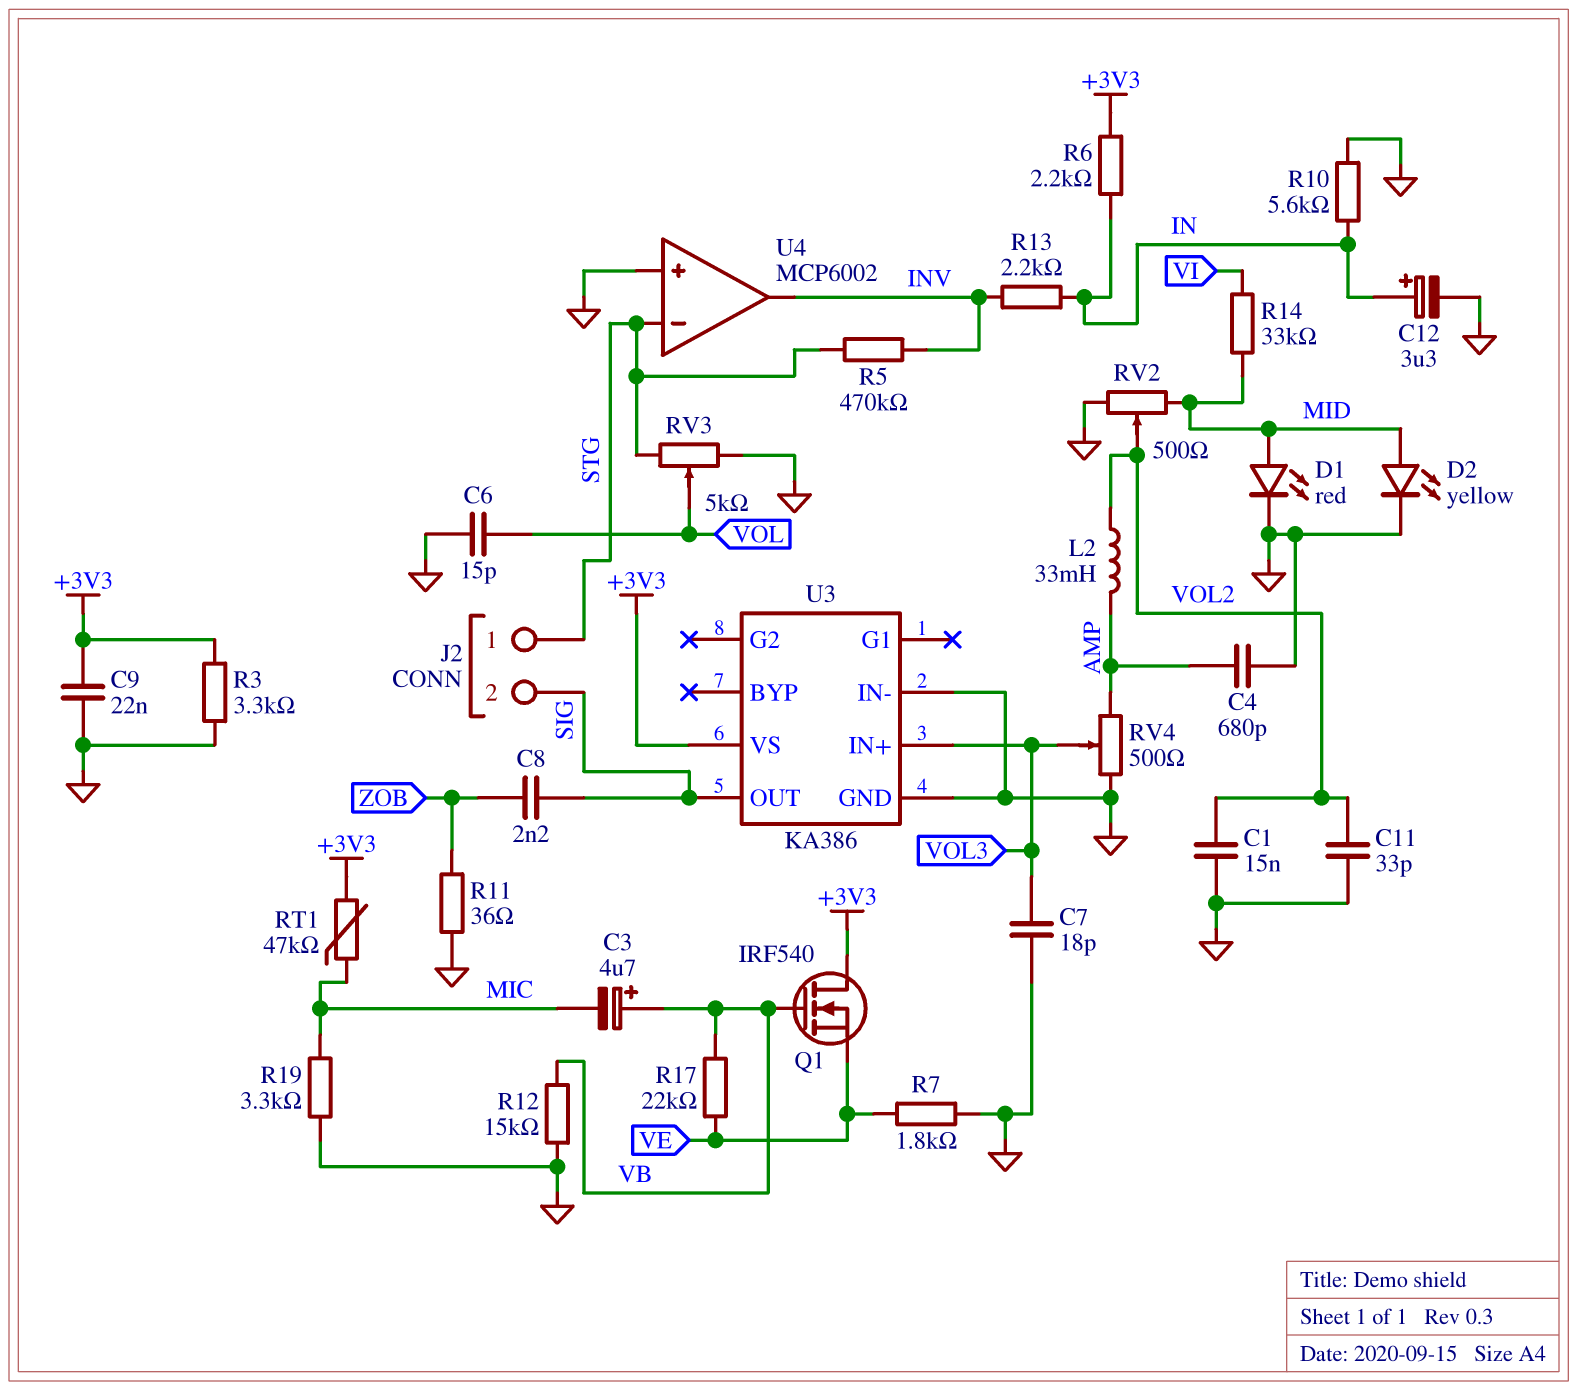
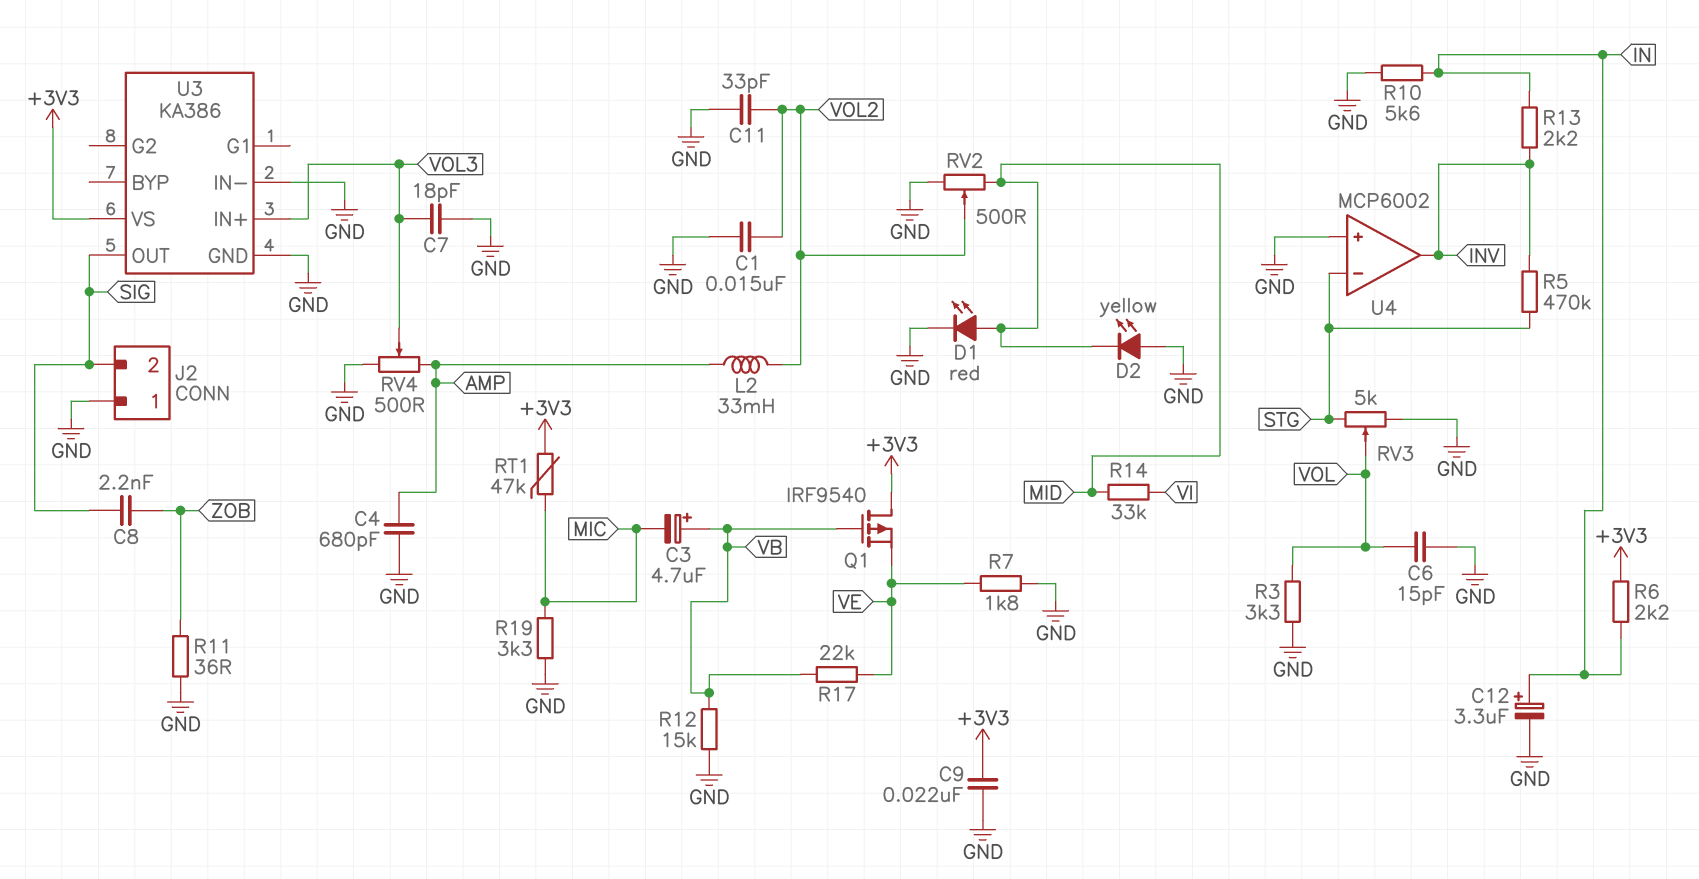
D2: LED yellow (A MID, K GND) -> LED yellow (A GND, K MID)
J2 pin 1: STG -> GND
Q1: NMOS IRF540 (G VB, D +3V3, S VE) -> PMOS IRF9540 (G VB, D +3V3, S VE)
R3: 3.3k (+3V3, GND) -> 3.3k (GND, VOL)

